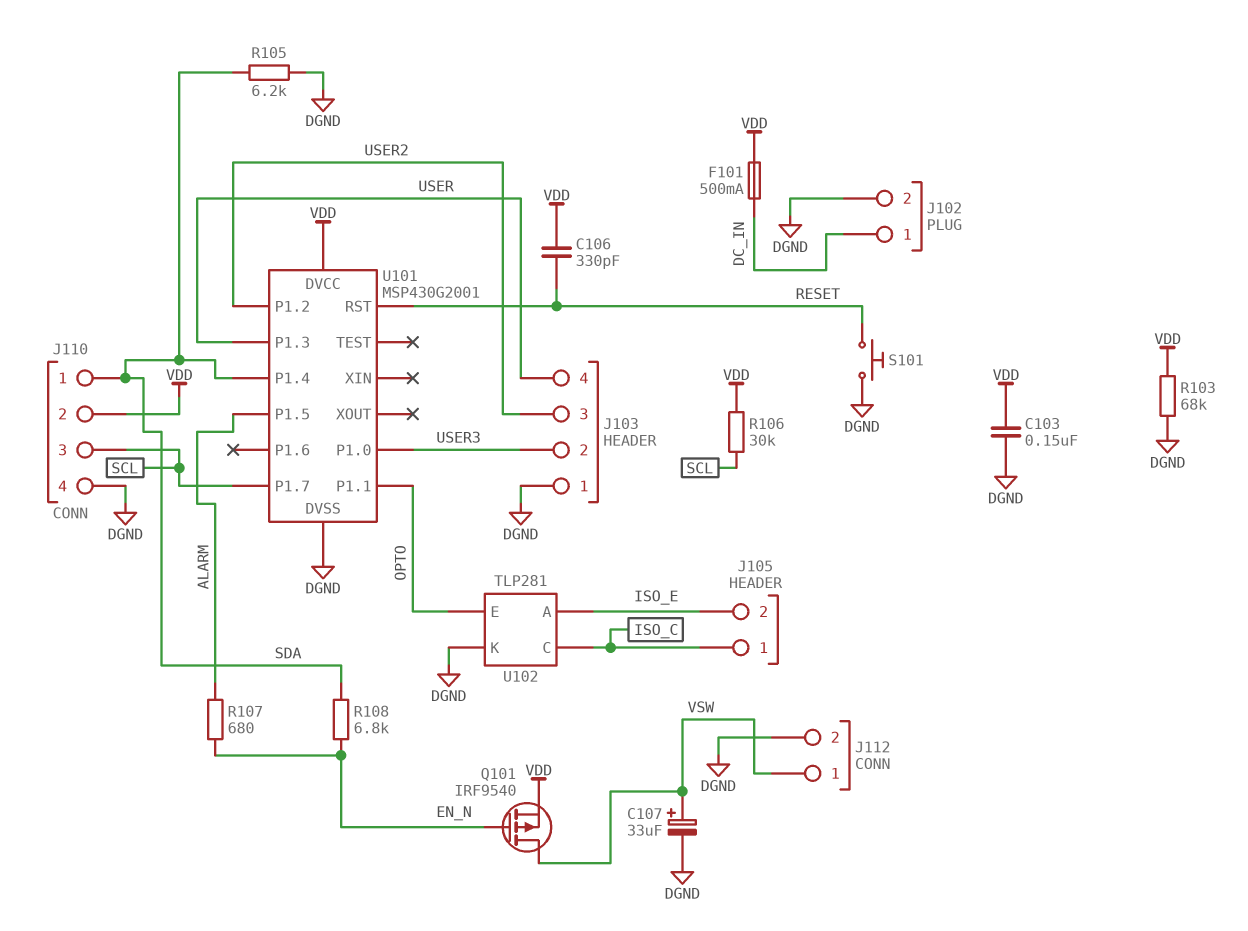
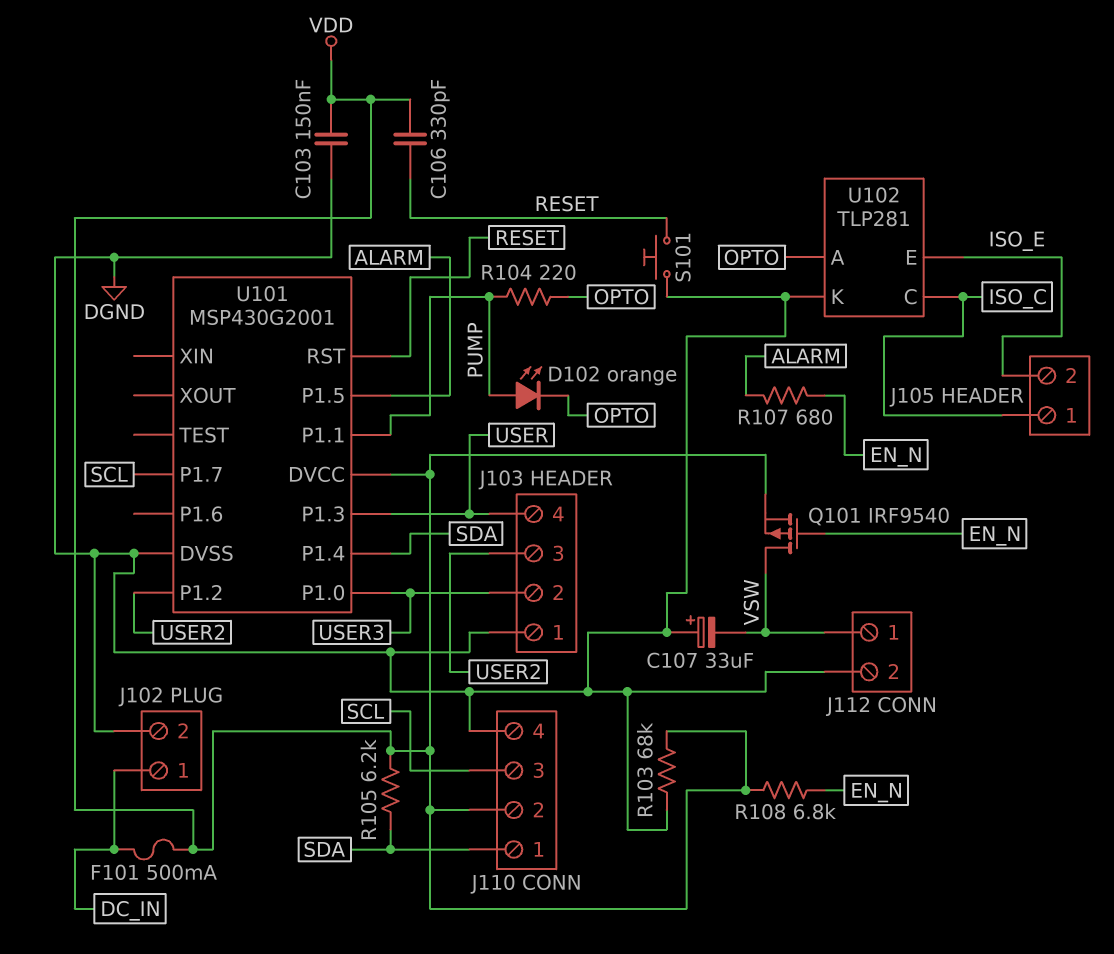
C107: 33uF (plus VSW, minus DGND) -> 33uF (plus DGND, minus VSW)
D102: none -> LED orange (A PUMP, K OPTO)
R104: none -> 220 (OPTO, PUMP)
R105: 6.2k (DGND, SDA) -> 6.2k (SDA, VDD)
R106: 30k (SCL, VDD) -> none
R108: 6.8k (EN_N, SDA) -> 6.8k (EN_N, VDD)
U101 pin P1.1: OPTO -> PUMP
U102 pin A: ISO_E -> OPTO
U102 pin E: OPTO -> ISO_E

